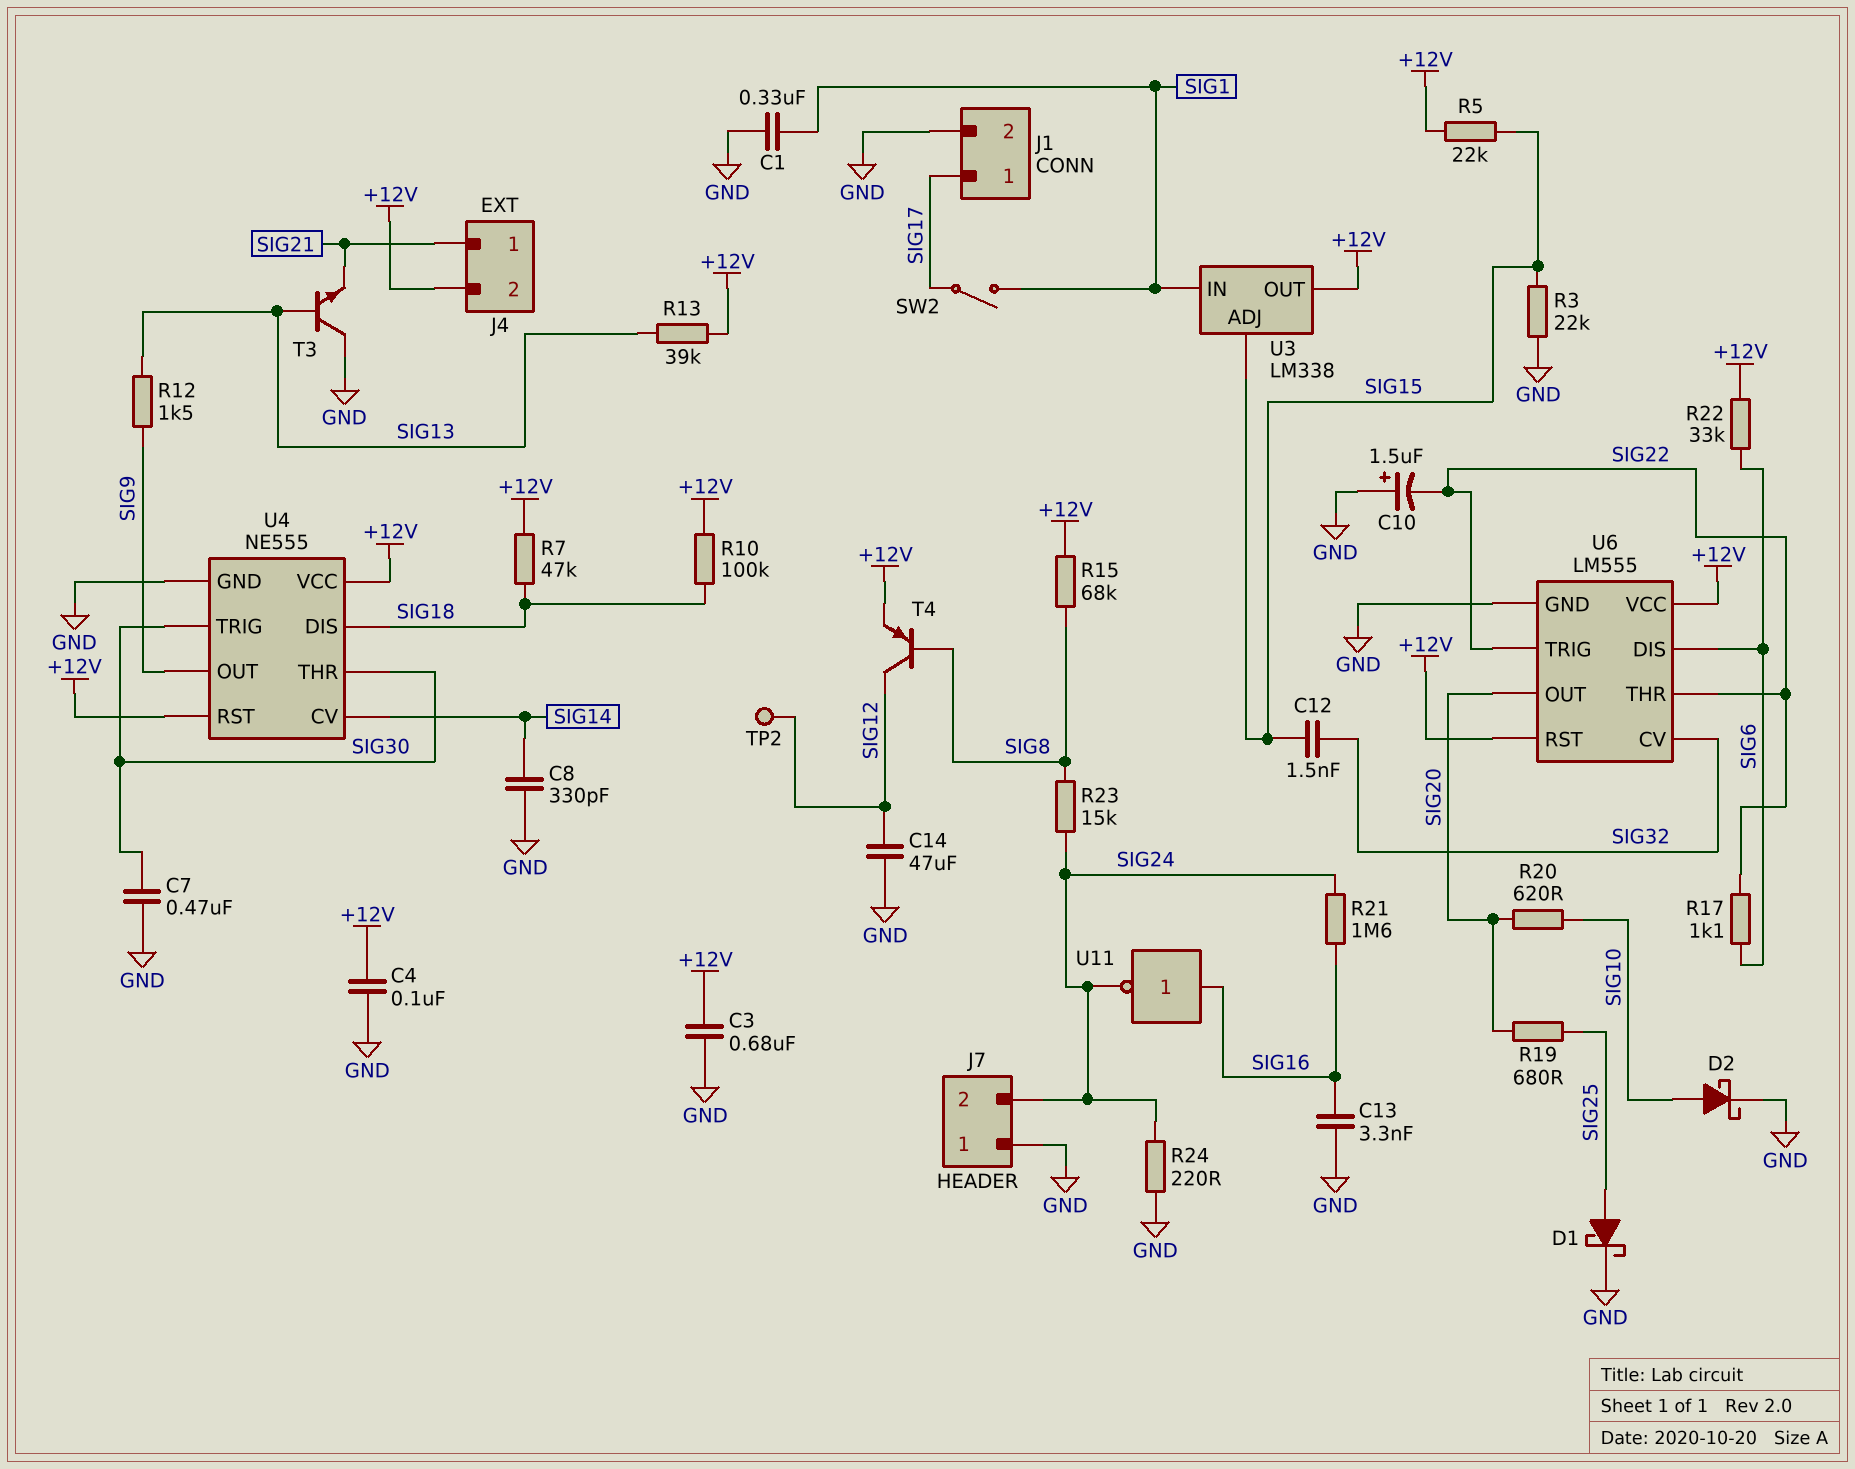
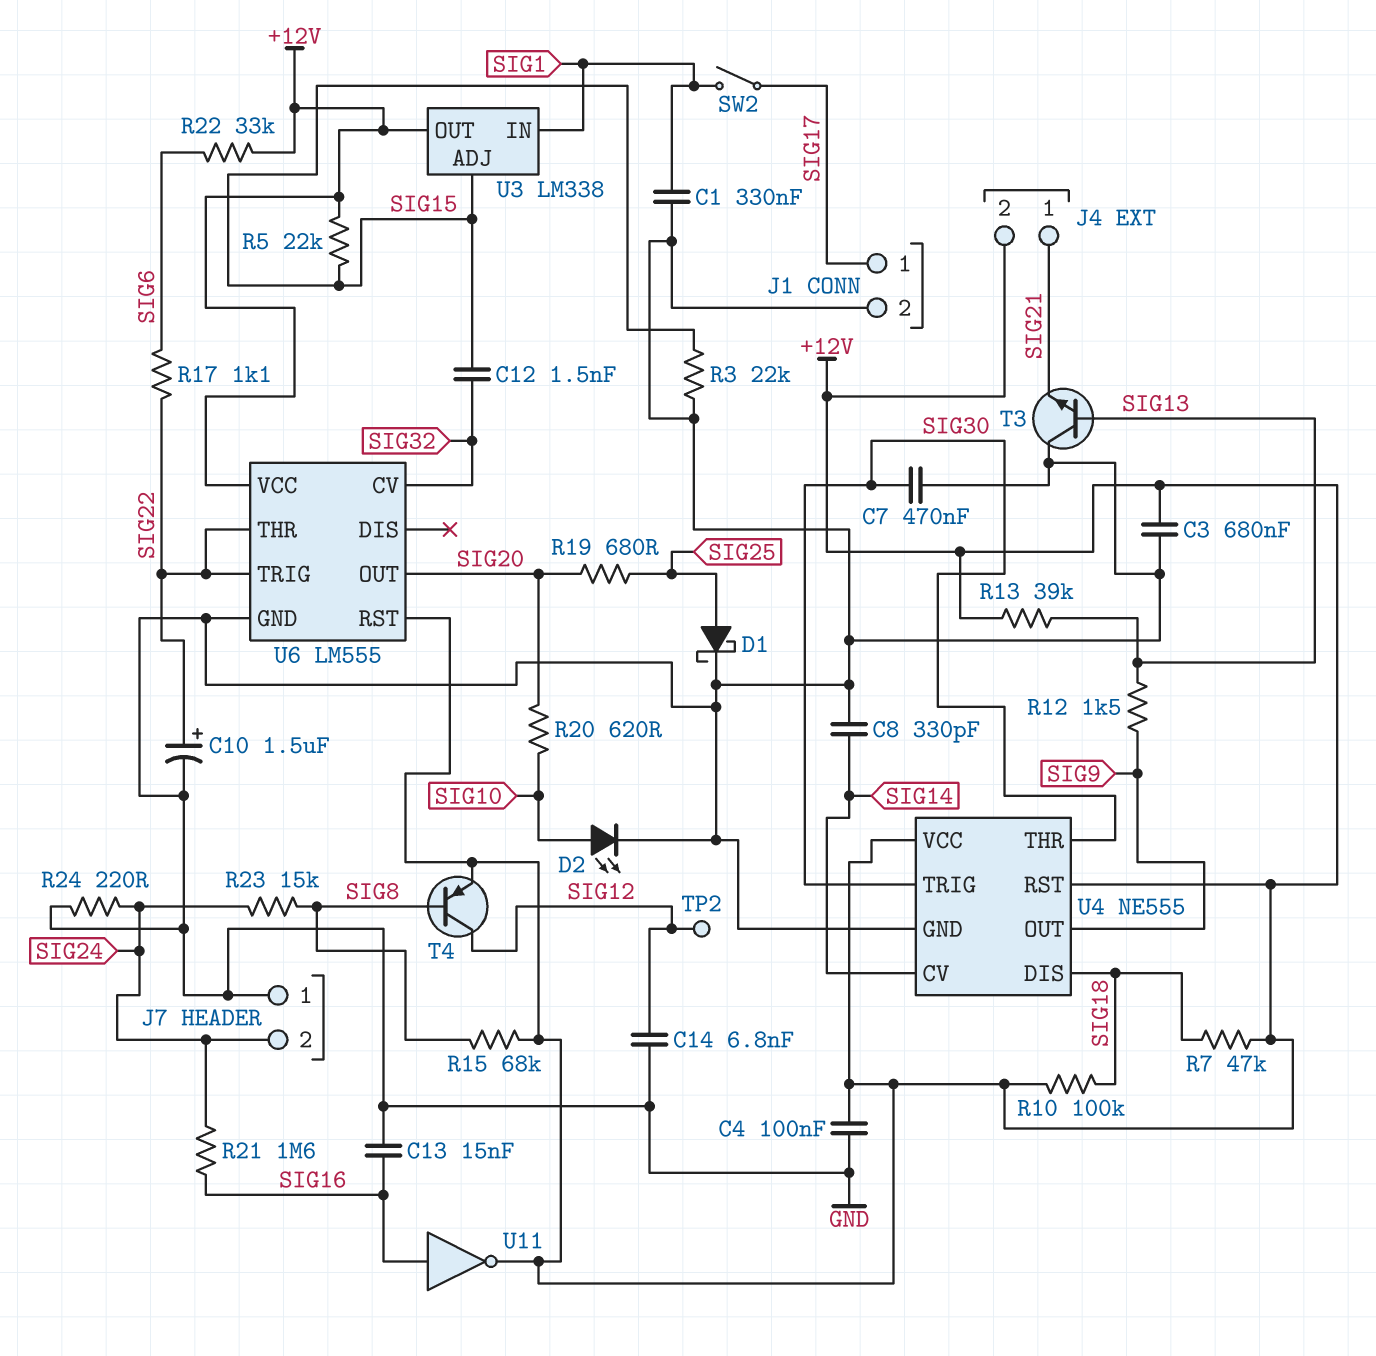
C10: 1.5uF (plus GND, minus SIG22) -> 1.5uF (plus SIG22, minus GND)
C13: 3.3nF (GND, SIG16) -> 15nF (GND, SIG16)
C14: 47uF (GND, SIG12) -> 6.8nF (GND, SIG12)
D2: schottky (A SIG10, K GND) -> LED (A SIG10, K GND)
U6 pin DIS: SIG6 -> none
U11: NOT (in SIG16, out SIG24) -> NOT (in SIG16, out +12V)

